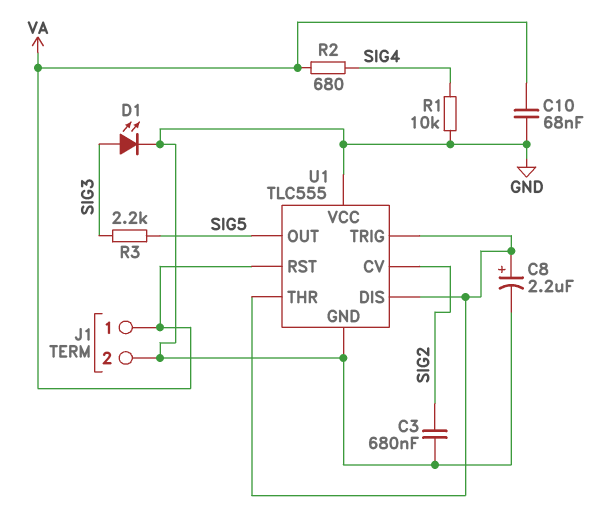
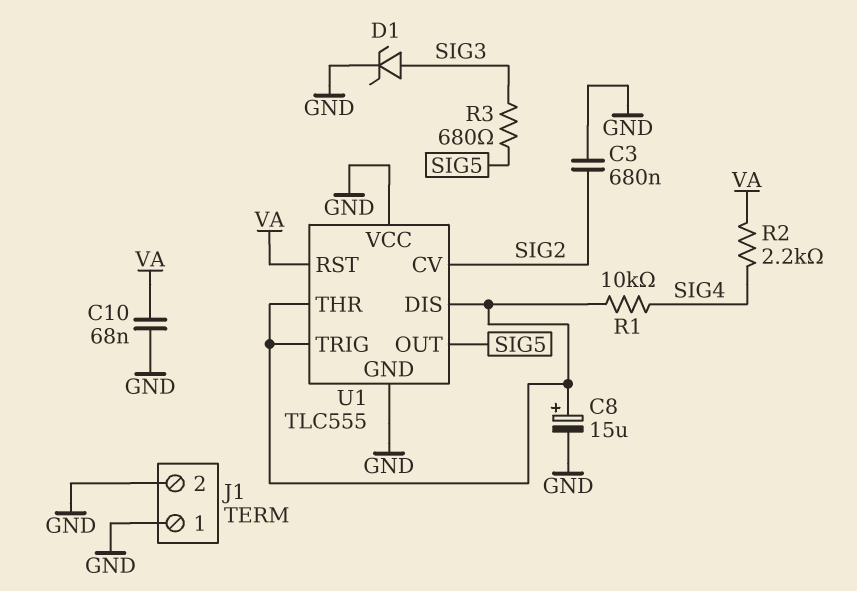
C8: 2.2uF (plus U1/DIS, minus GND) -> 15uF (plus U1/DIS, minus GND)
D1: LED (A SIG3, K GND) -> zener (A SIG3, K GND)
J1 pin 1: VA -> GND
R1: 10k (GND, SIG4) -> 10k (SIG4, U1/DIS)
R2: 680 (SIG4, VA) -> 2.2k (SIG4, VA)
R3: 2.2k (SIG3, SIG5) -> 680 (SIG3, SIG5)

